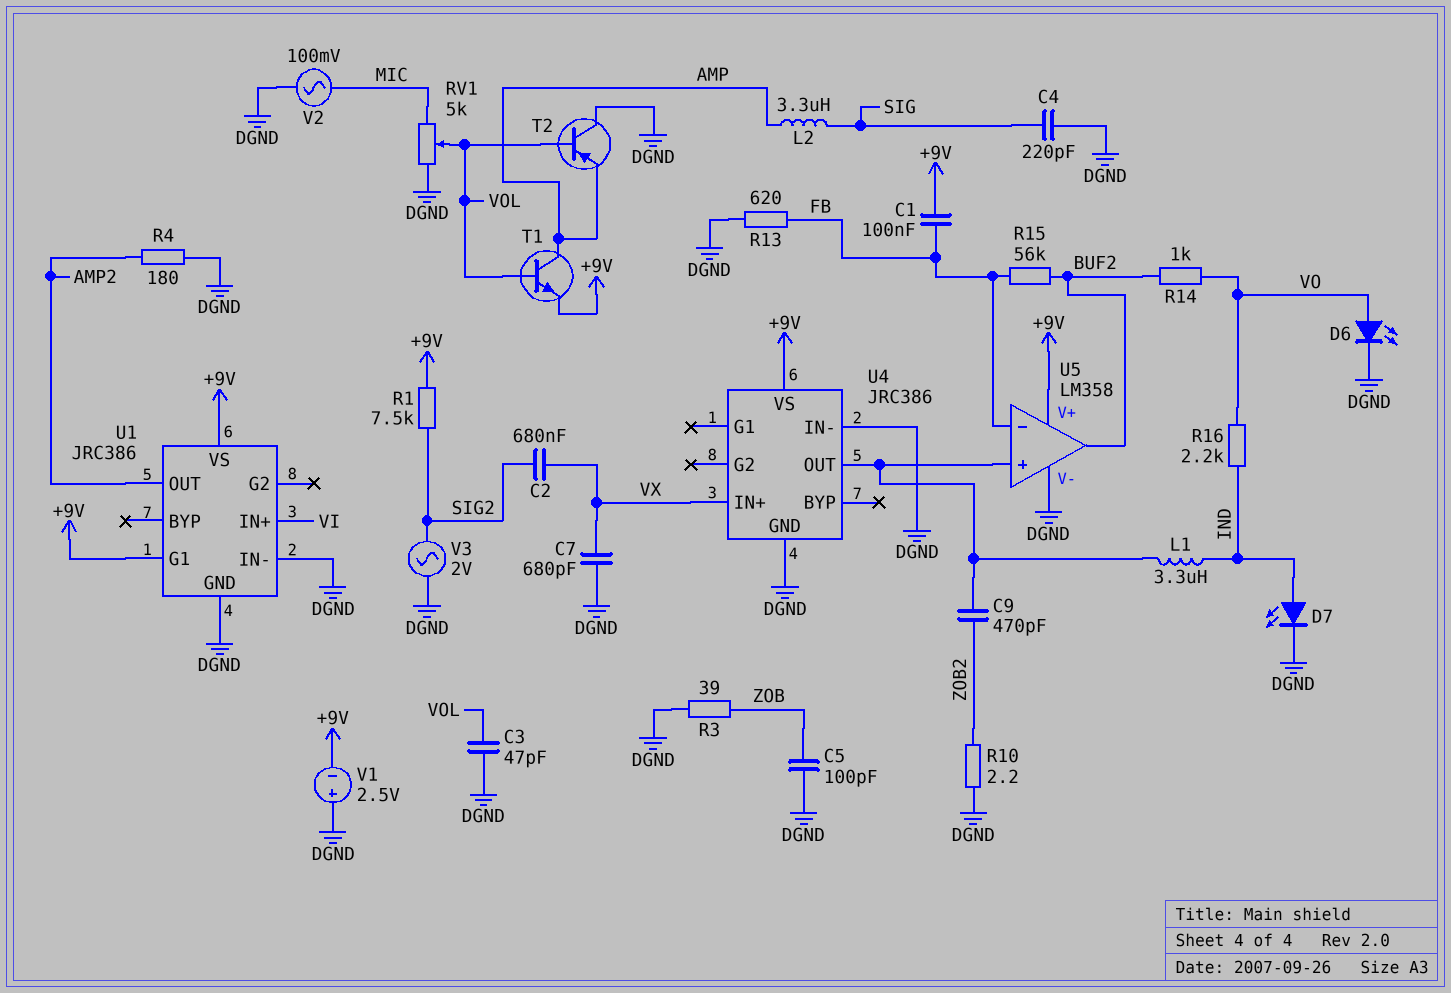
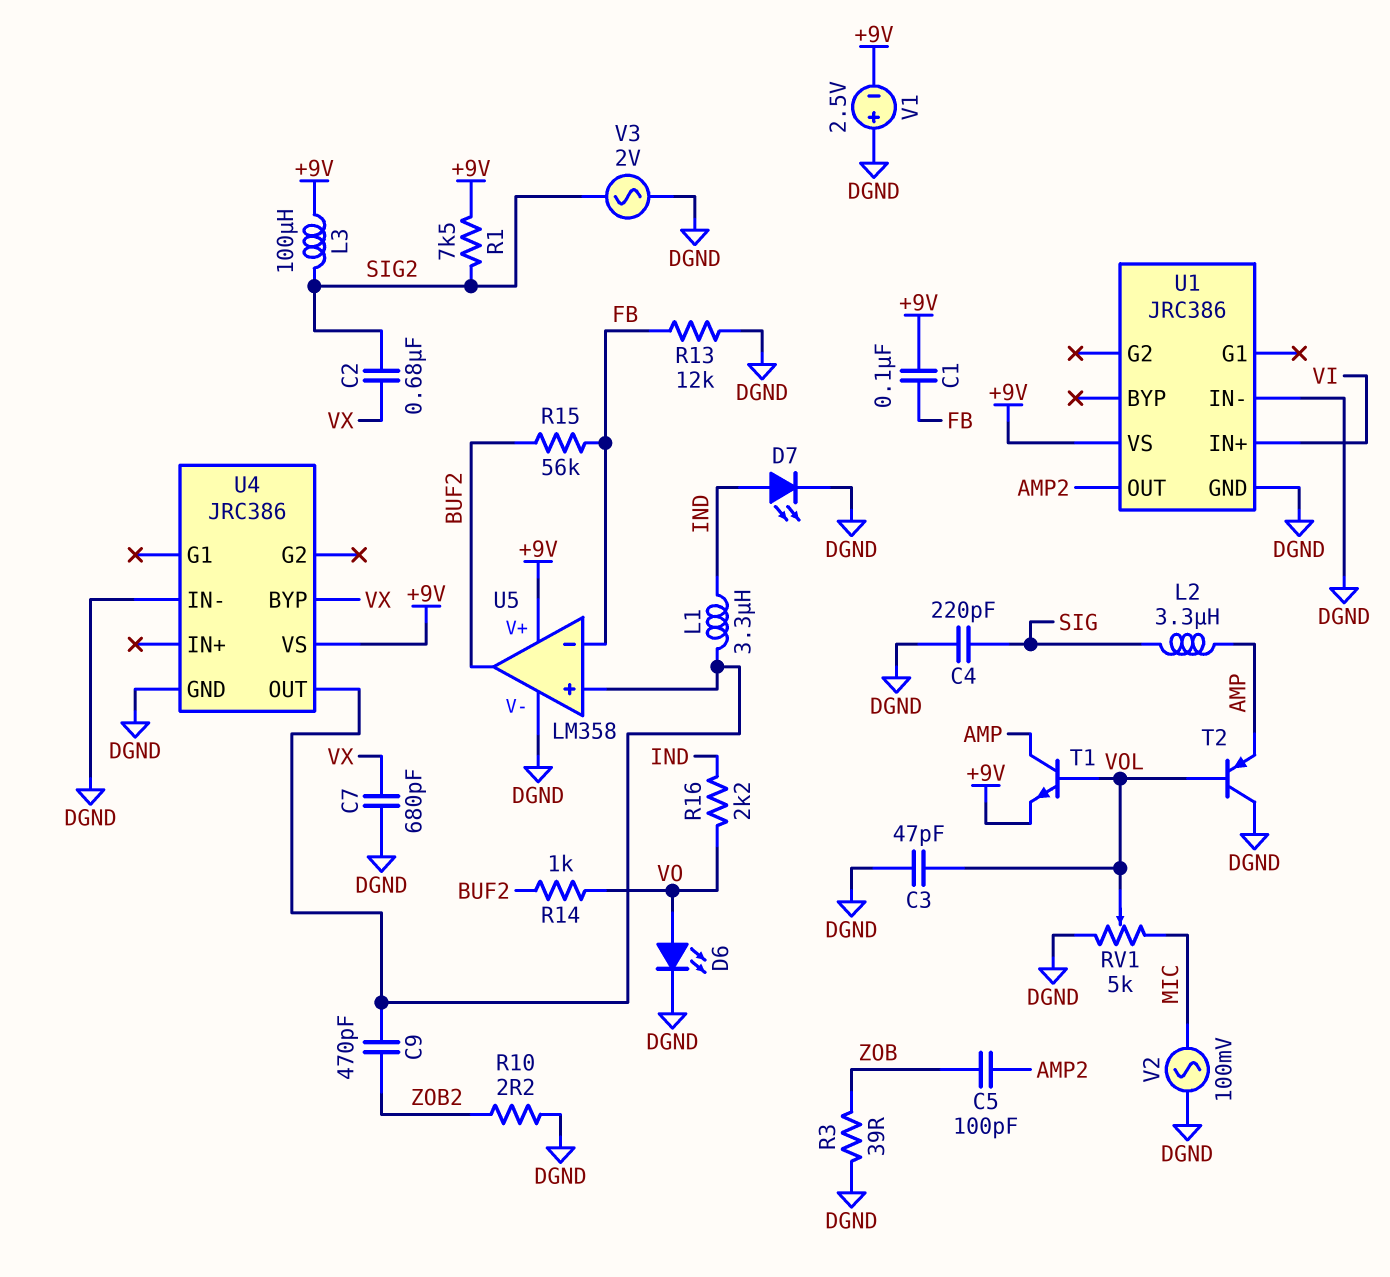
C5: 100pF (DGND, ZOB) -> 100pF (AMP2, ZOB)
L3: none -> 100uH (+9V, SIG2)
R4: 180 (AMP2, DGND) -> none
R13: 620 (DGND, FB) -> 12k (DGND, FB)
U1 pin G1: +9V -> none
U4 pin BYP: none -> VX
U4 pin IN+: VX -> none

